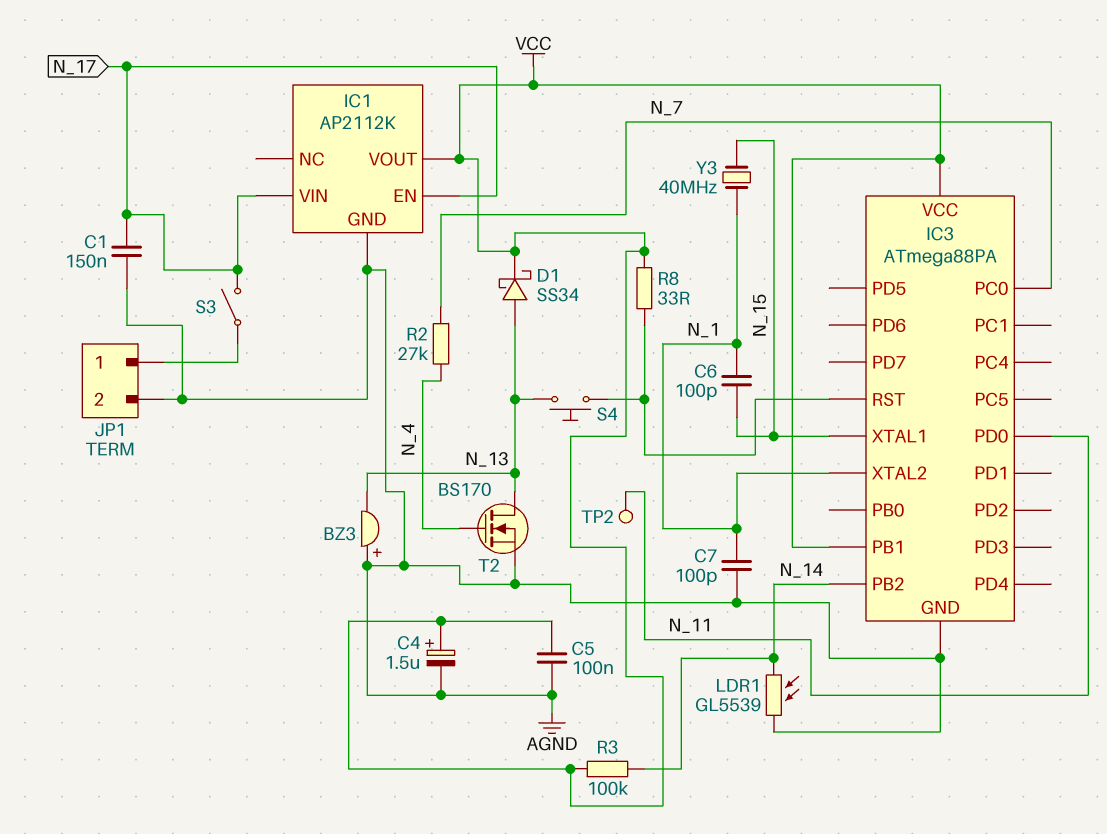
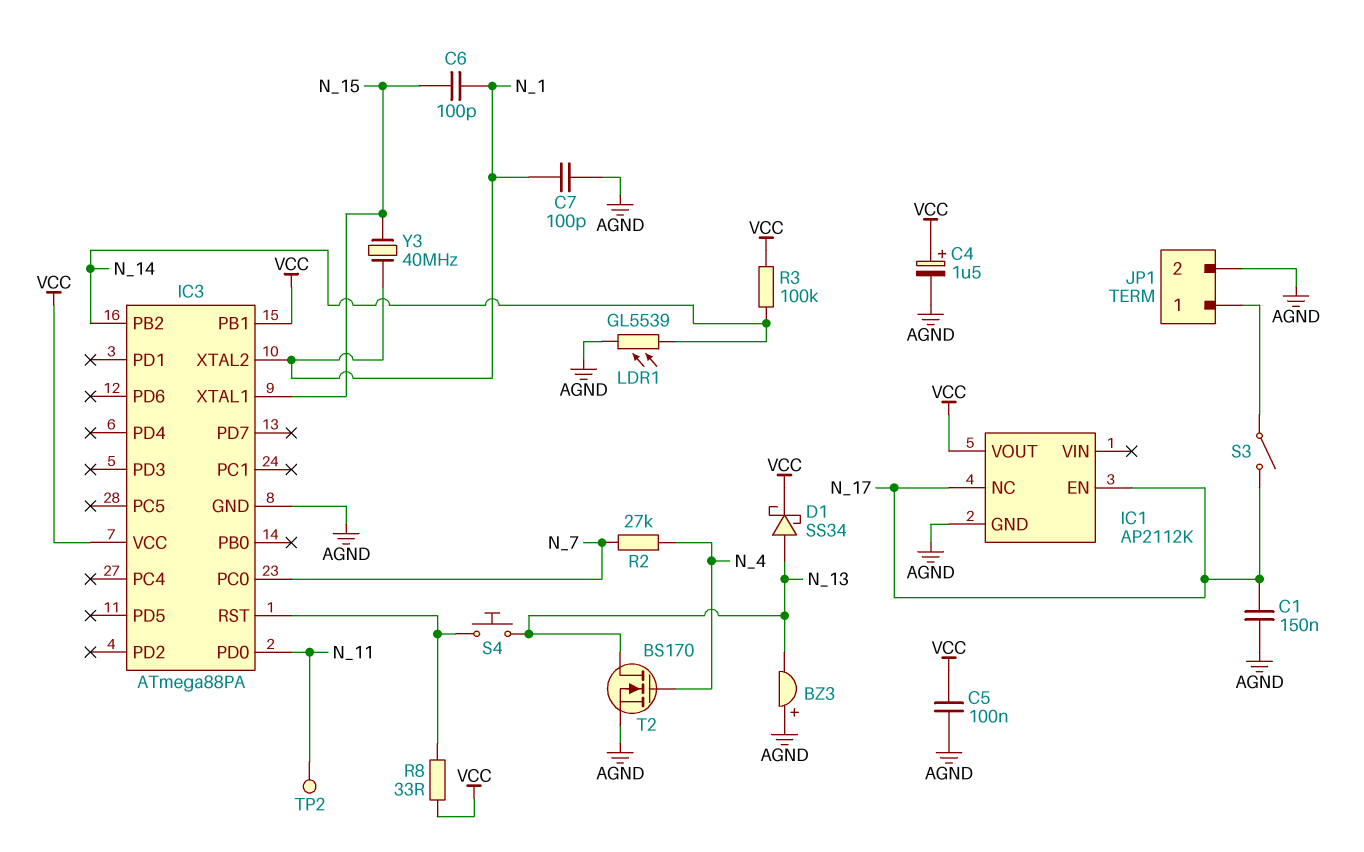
IC1 pin NC: none -> N_17
IC1 pin VIN: N_17 -> none

